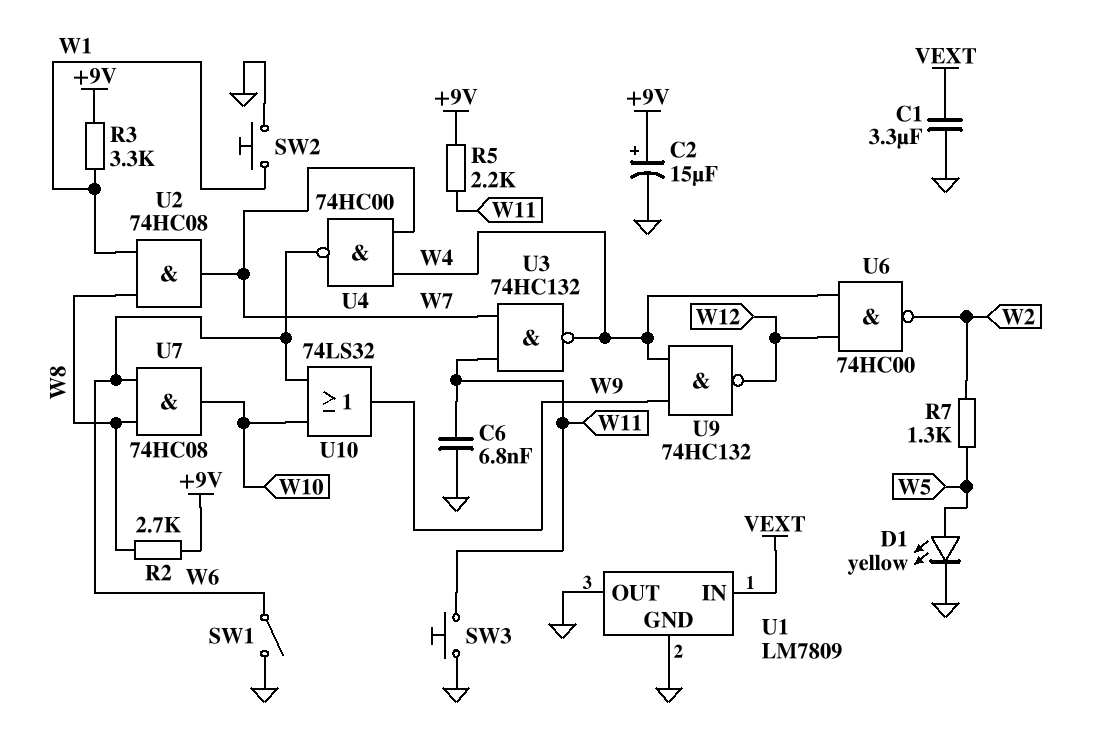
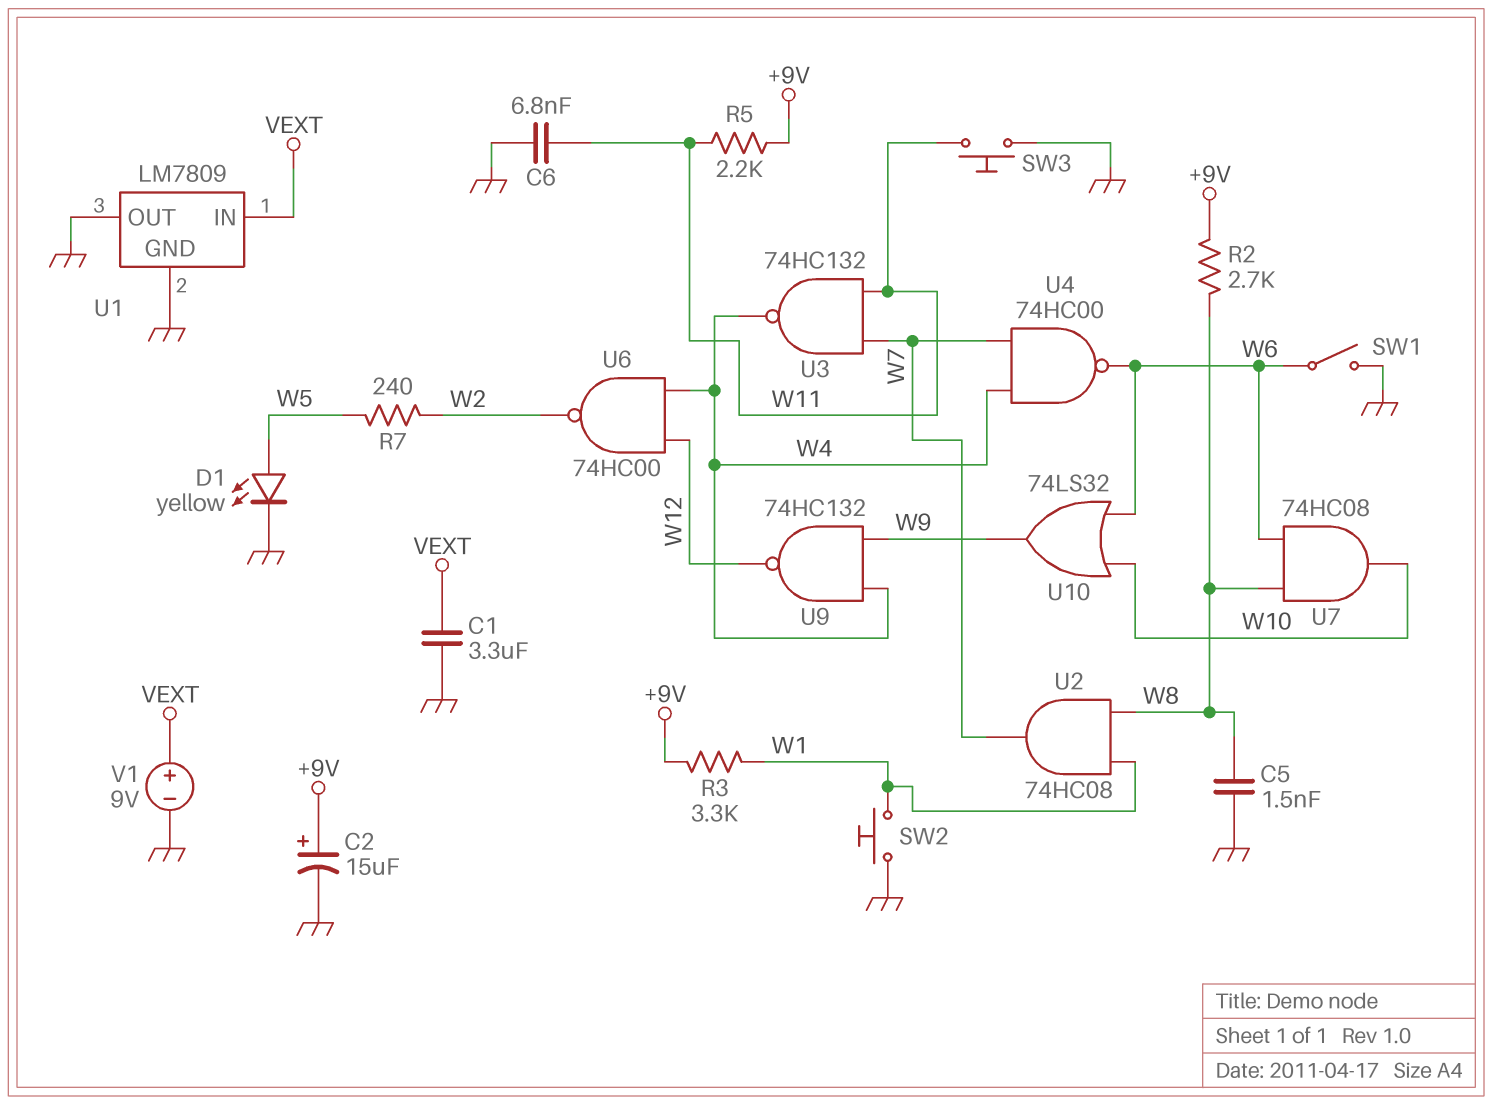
C5: none -> 1.5nF (GND, W8)
R7: 1.3k (W2, W5) -> 240 (W2, W5)
V1: none -> 9V (plus VEXT, minus GND)

